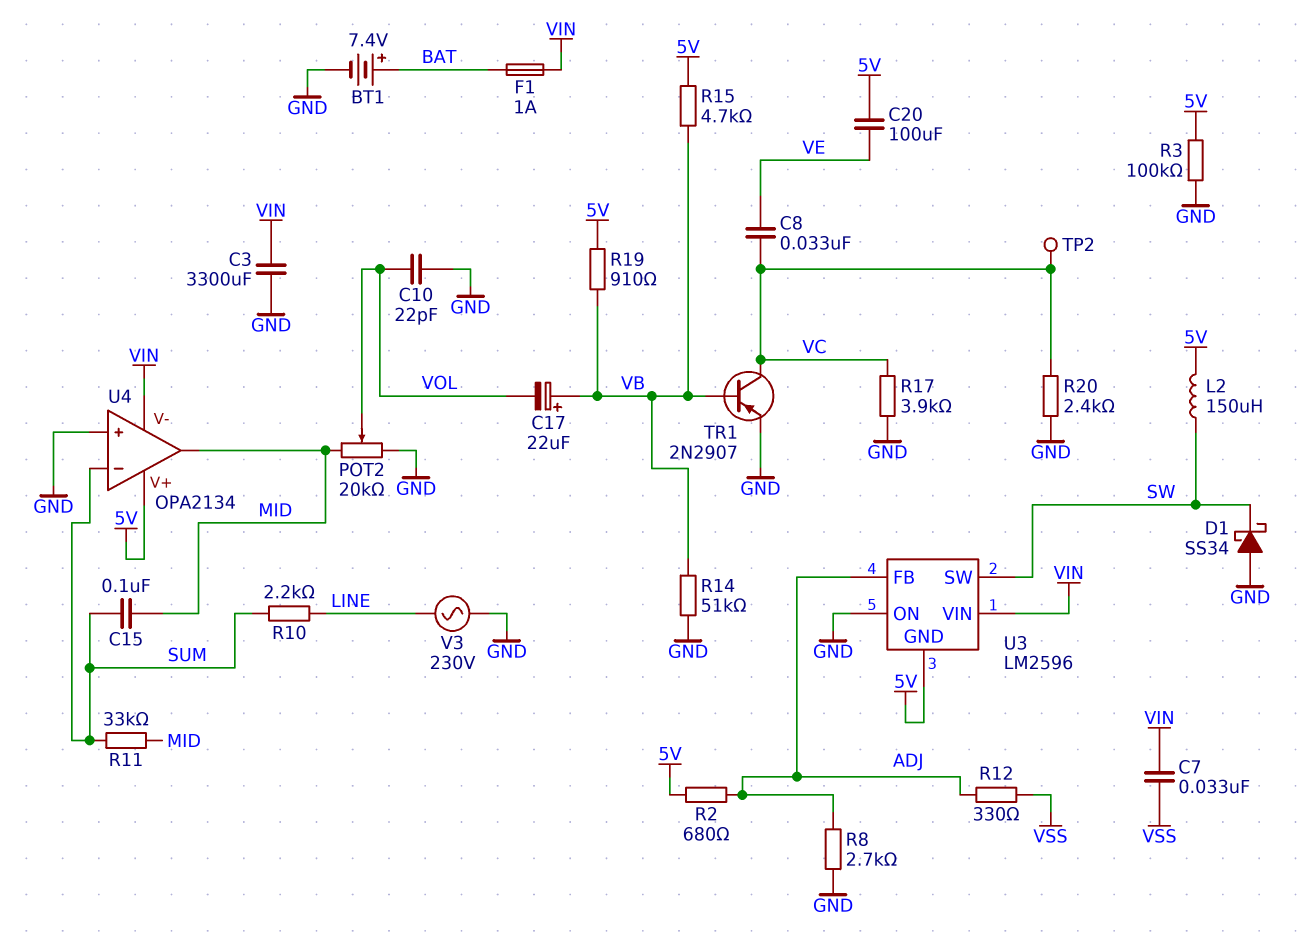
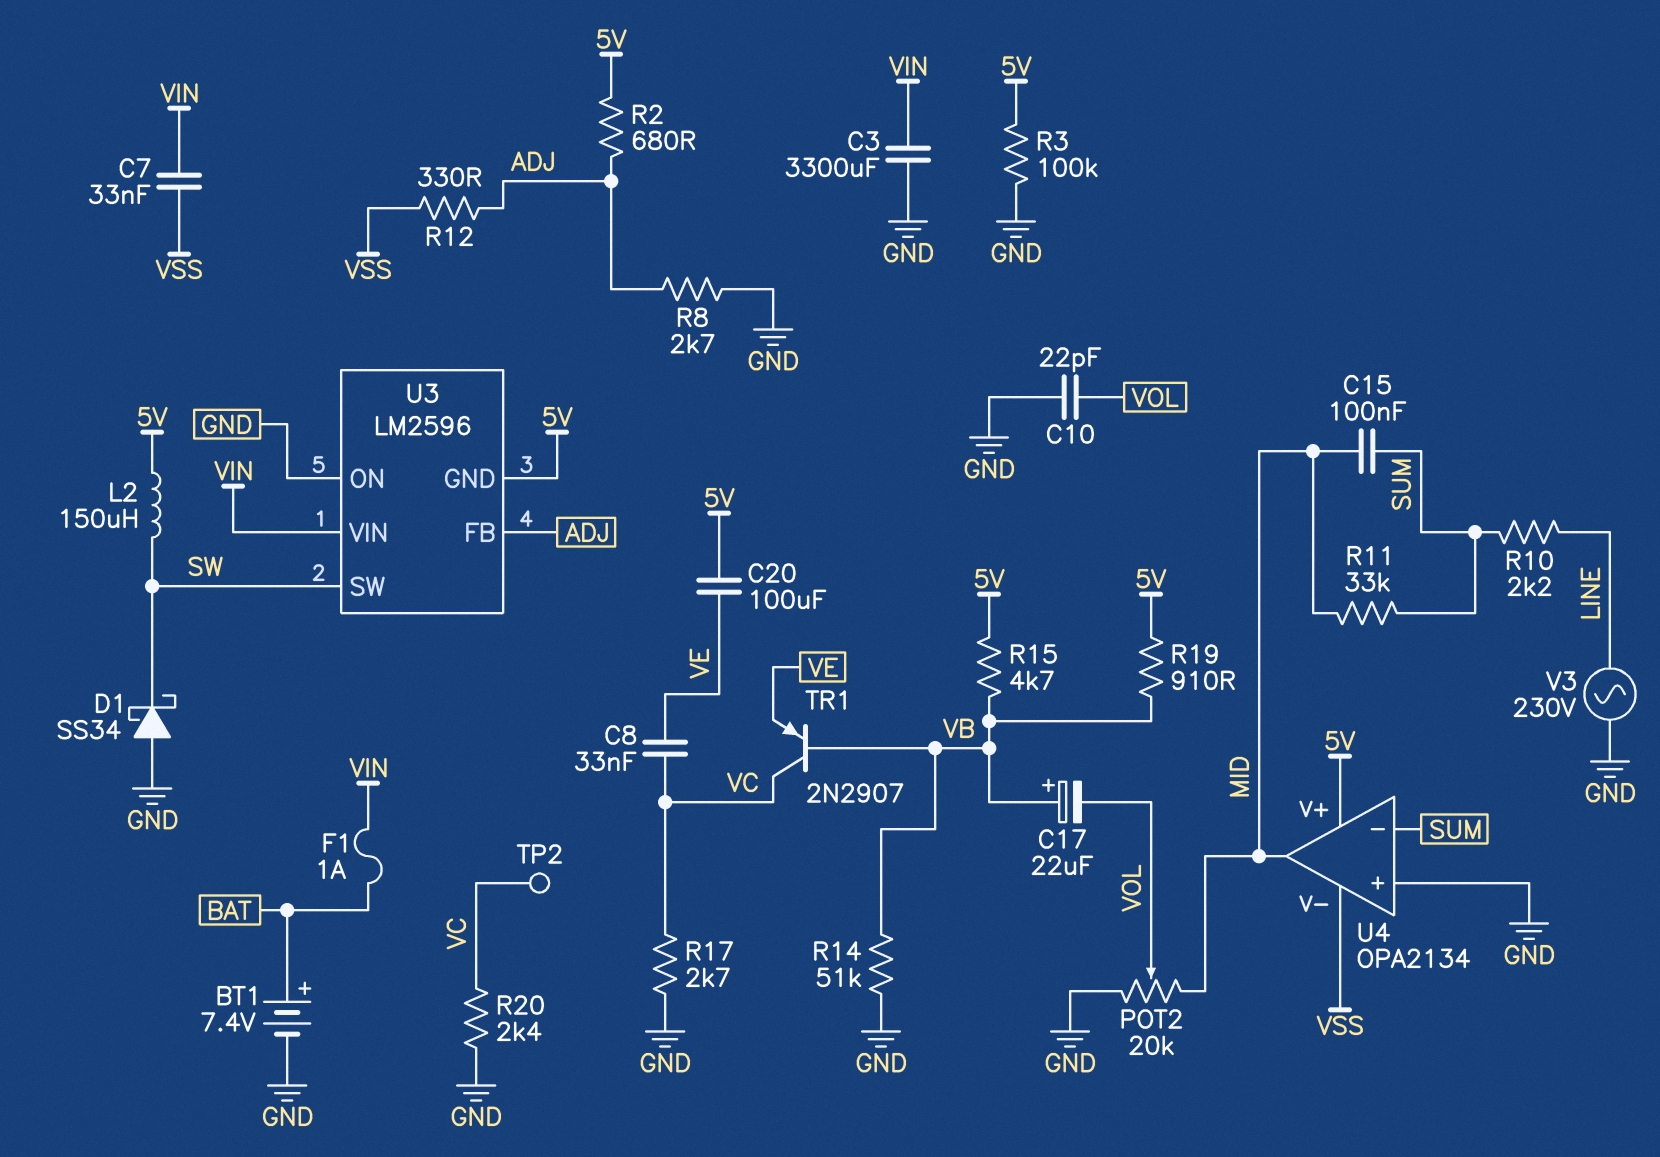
R17: 3.9k (GND, VC) -> 2.7k (GND, VC)
TR1: PNP 2N2907 (B VB, C VC, E GND) -> PNP 2N2907 (B VB, C VC, E VE)
U4 pin V-: VIN -> VSS

